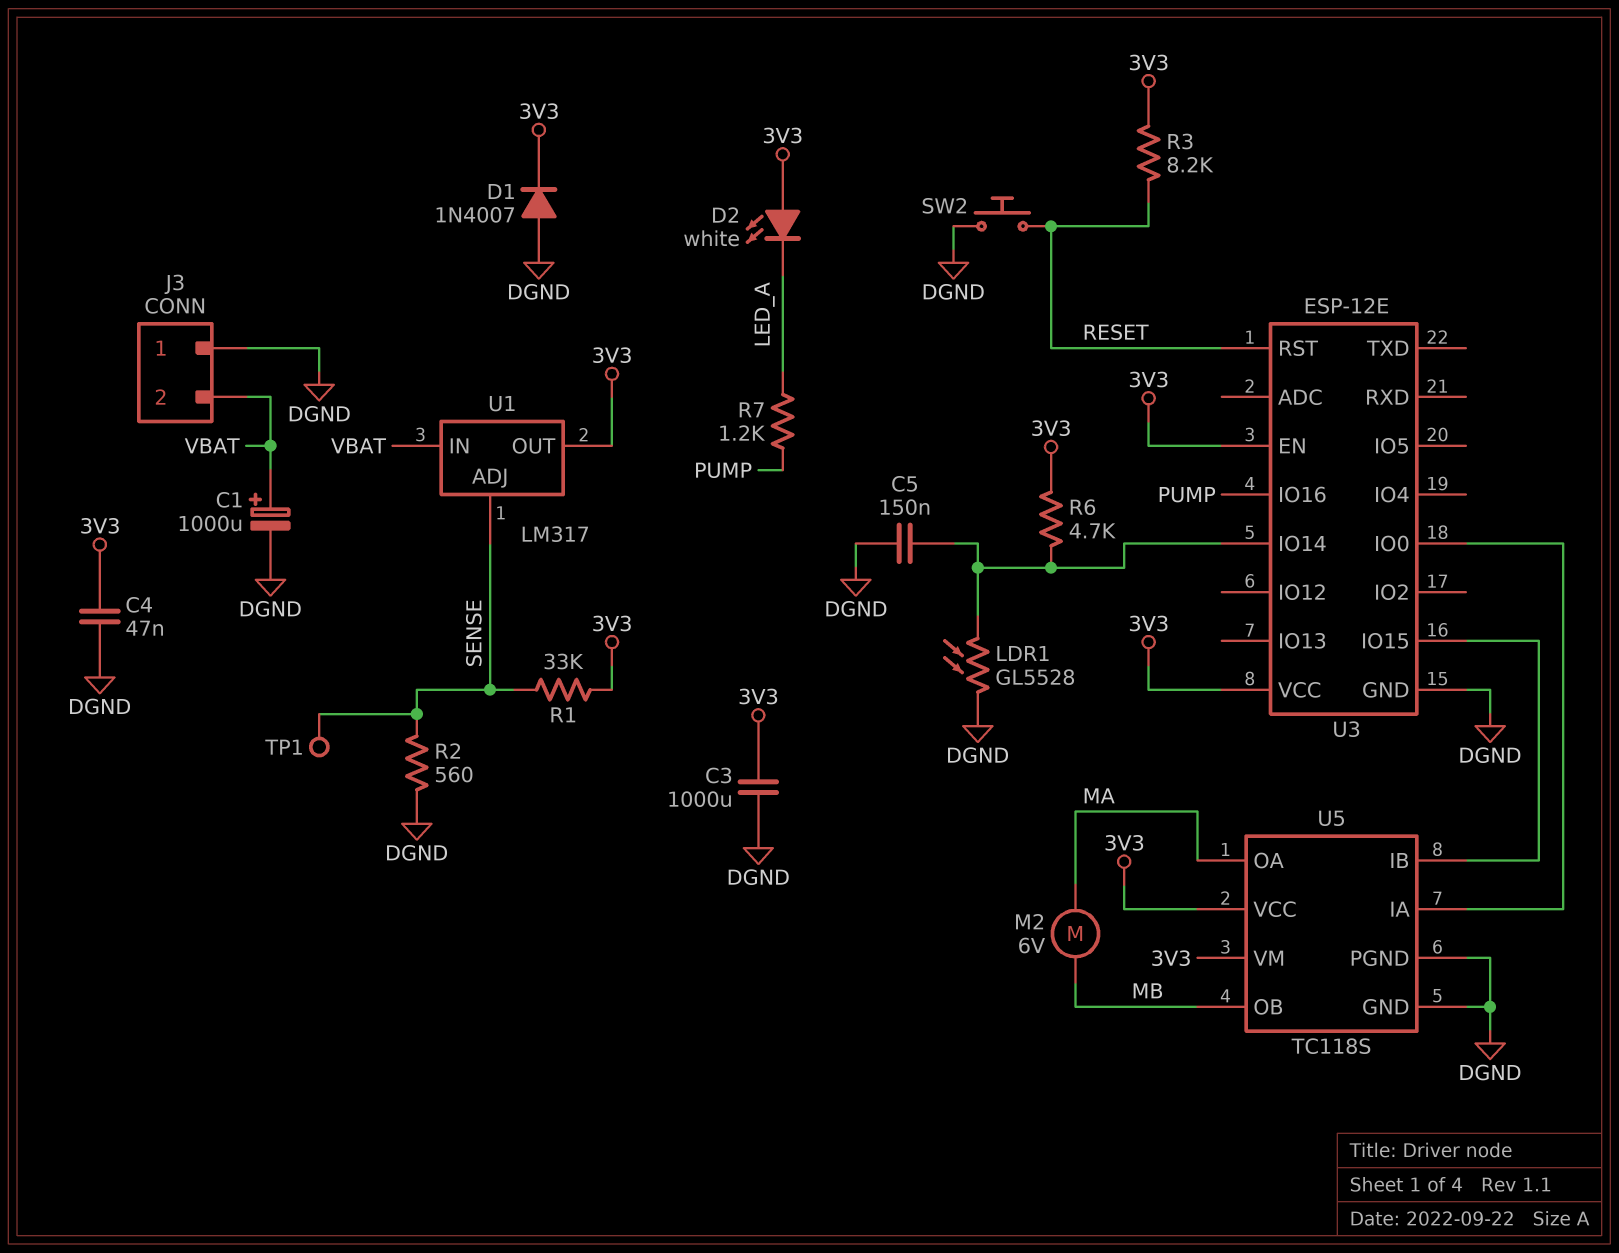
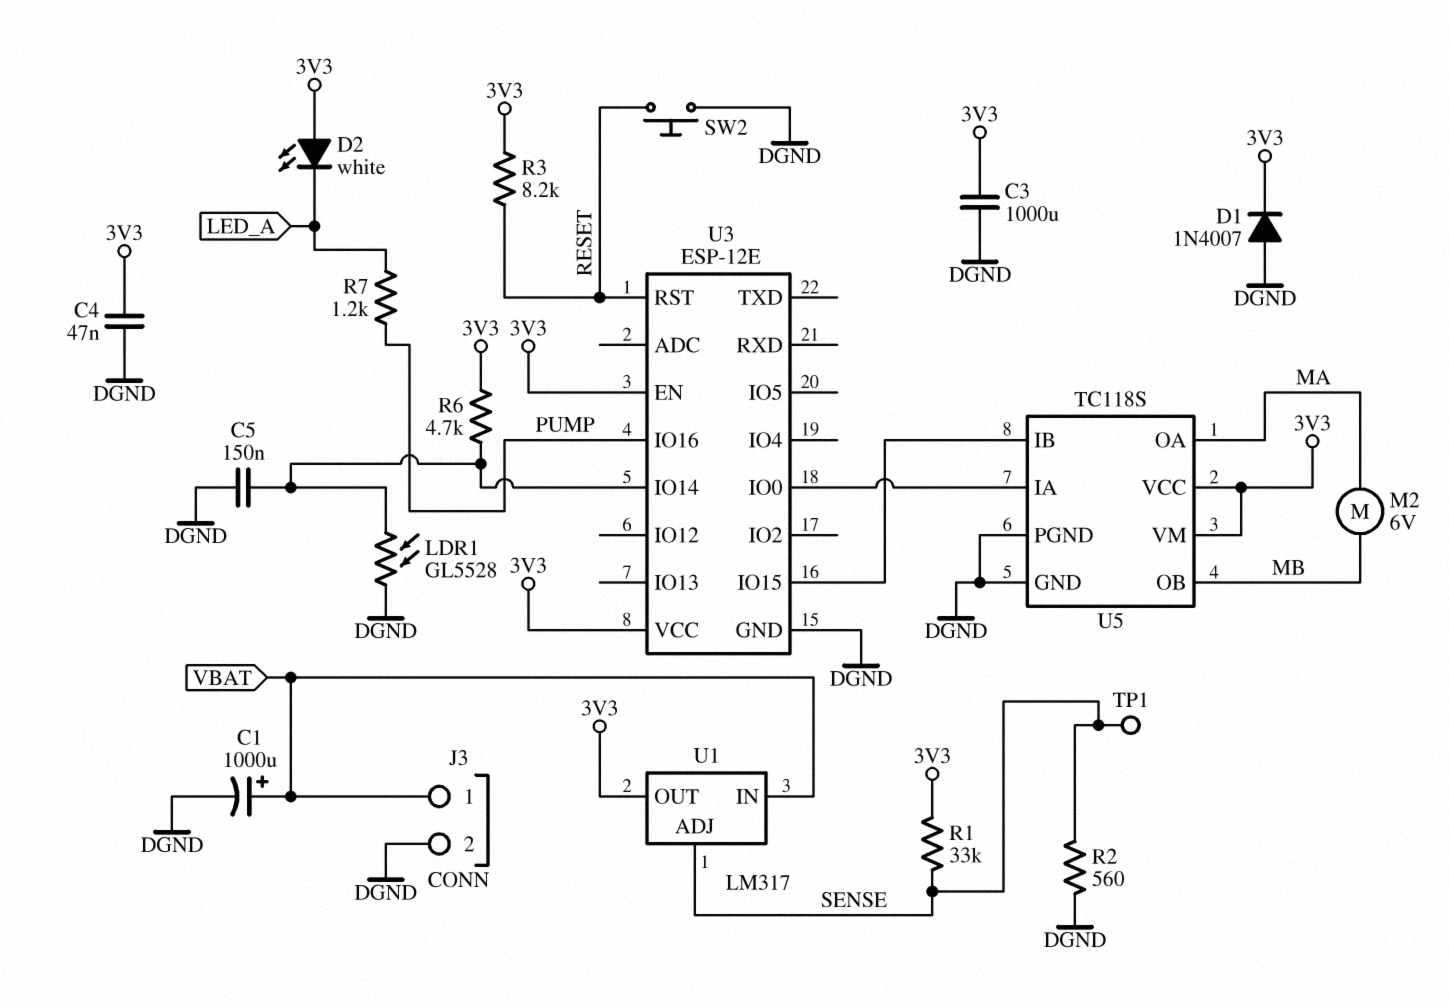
J3 pin 1: DGND -> VBAT
J3 pin 2: VBAT -> DGND

